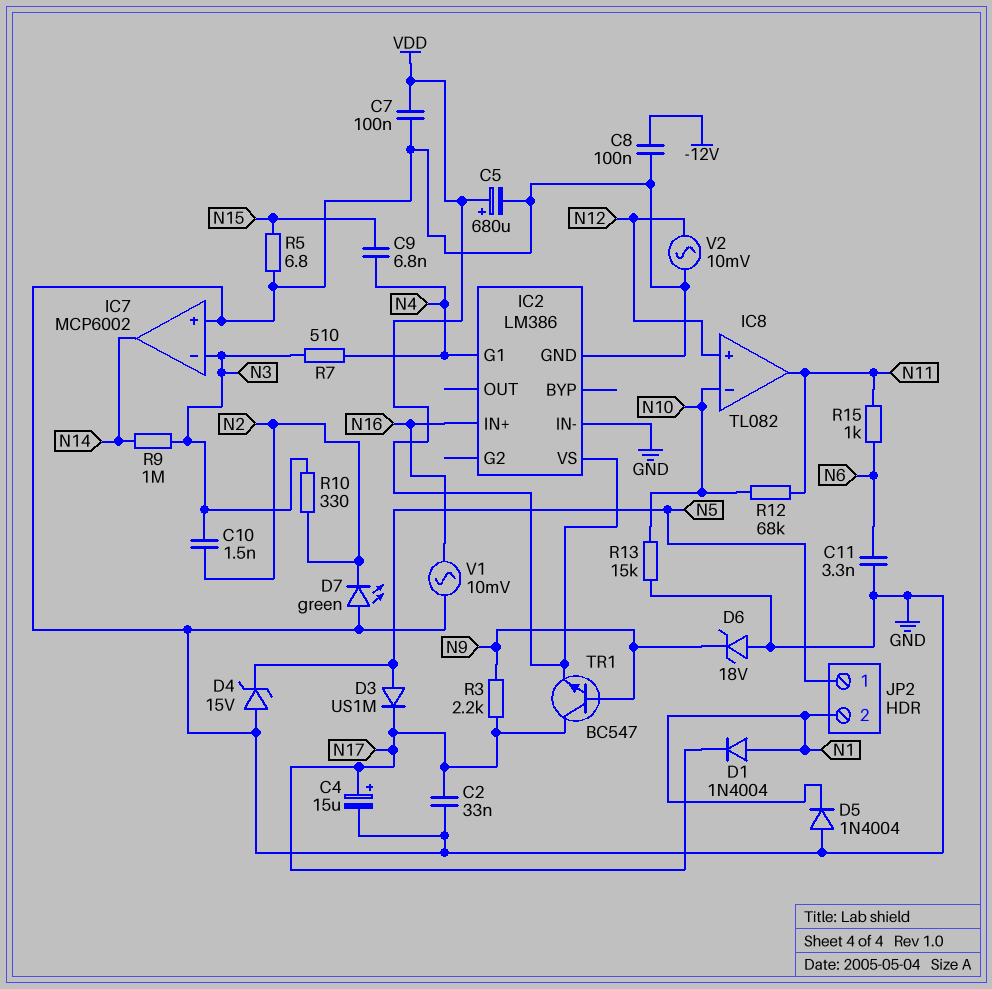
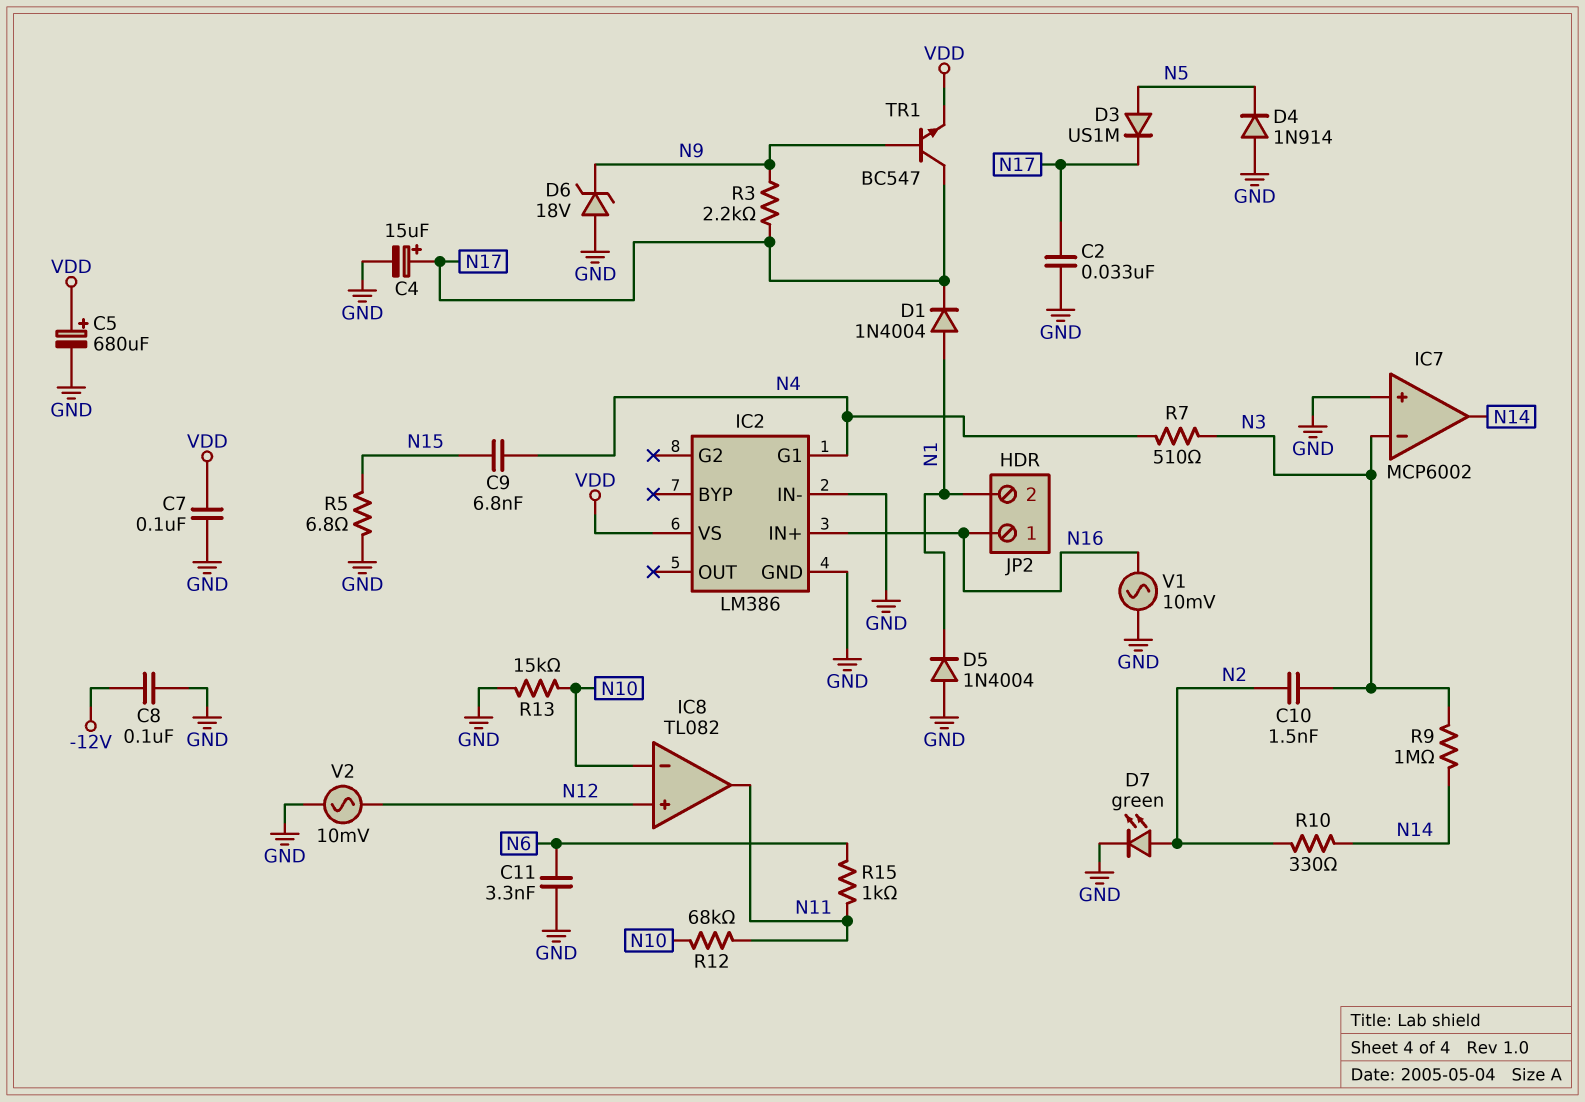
D4: zener 15V (A GND, K N5) -> diode 1N914 (A GND, K N5)
D7: LED green (A GND, K N2) -> LED green (A N2, K GND)
JP2 pin 1: N5 -> N16
R10: 330 (N2, N3) -> 330 (N2, N14)

